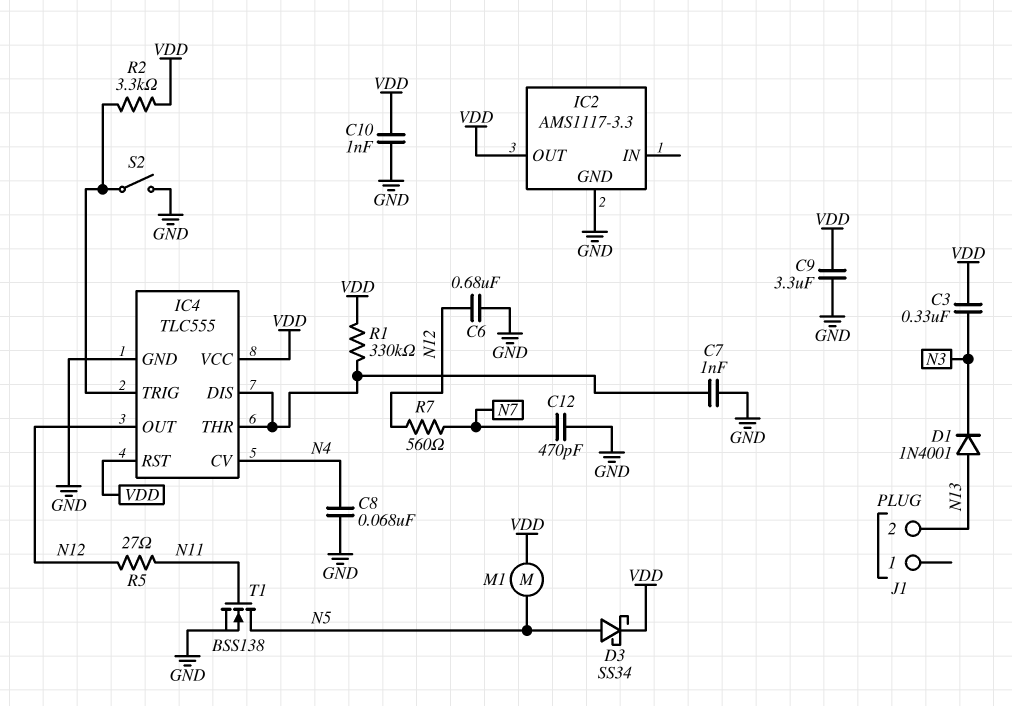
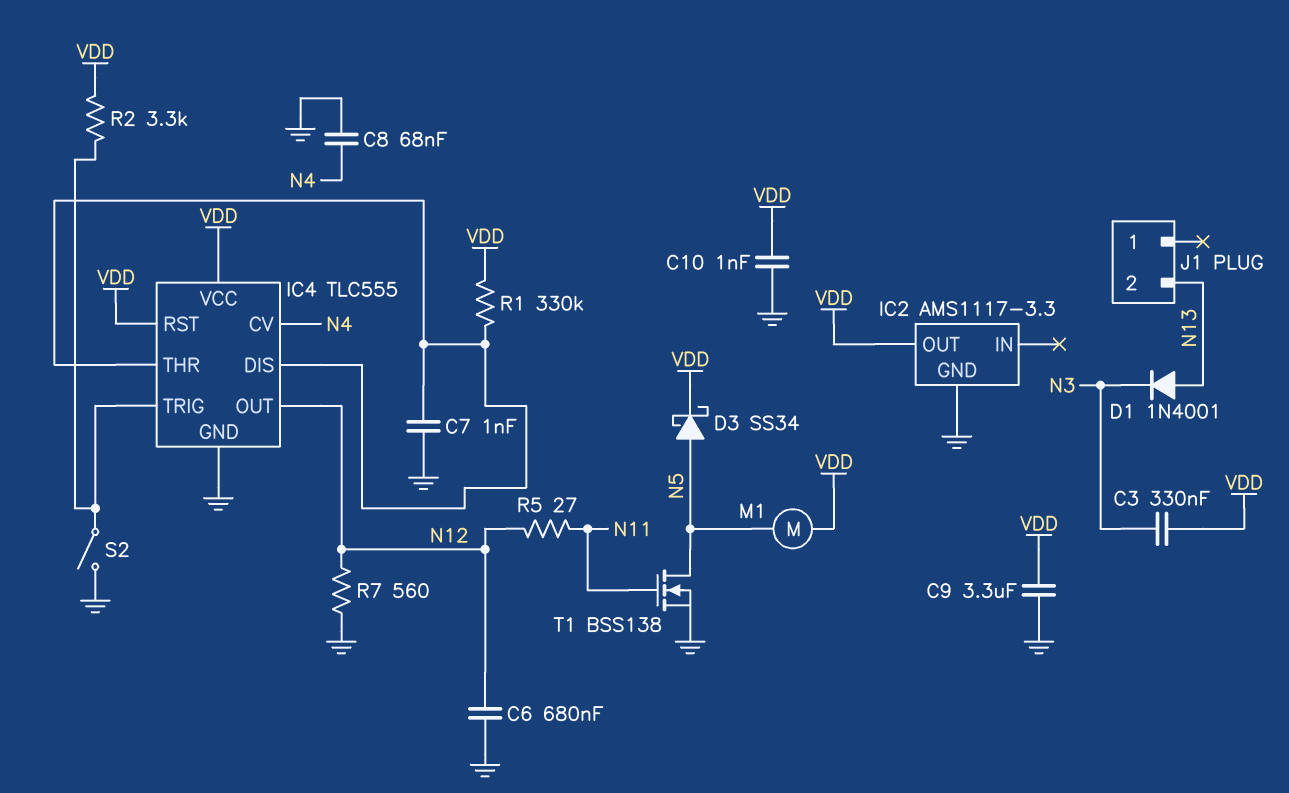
C12: 470pF (GND, N7) -> none
R7: 560 (N7, N12) -> 560 (GND, N12)

